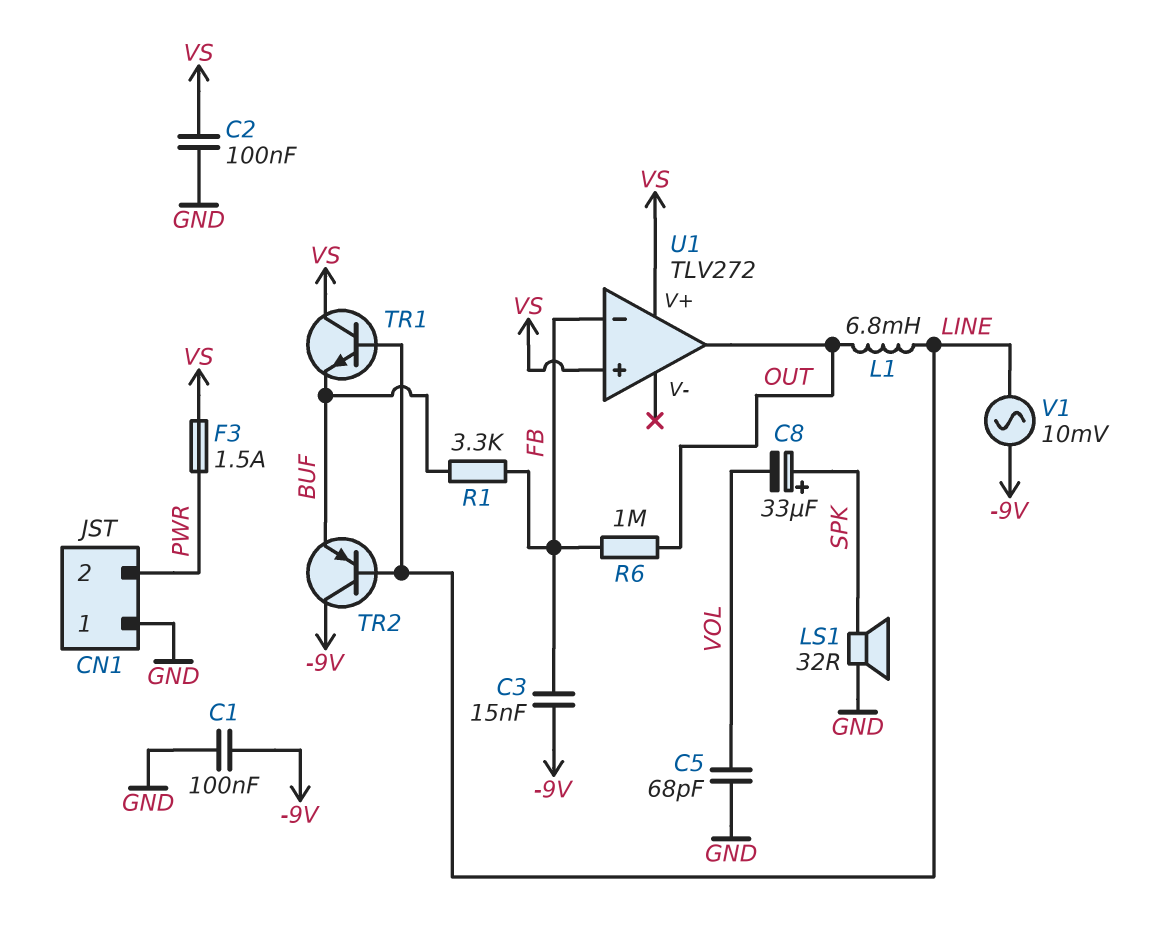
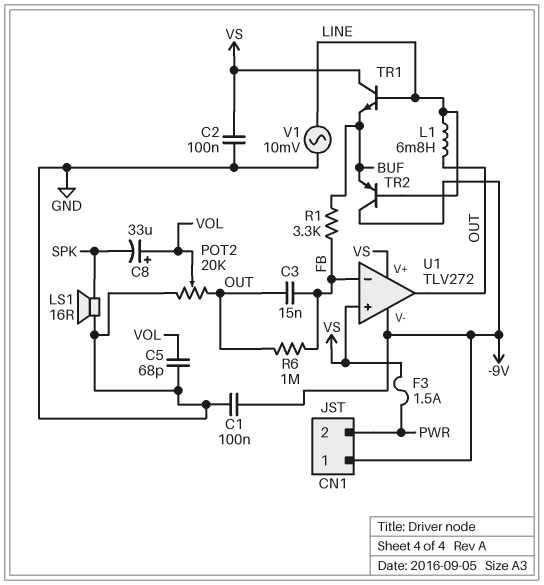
C3: 15nF (-9V, FB) -> 15nF (FB, OUT)
C8: 33uF (plus SPK, minus VOL) -> 33uF (plus VOL, minus SPK)
CN1 pin 1: GND -> -9V
LS1: speaker 32R (GND, SPK) -> speaker 16R (GND, SPK)
POT2: none -> 20k (GND, OUT, wiper VOL)
U1 pin V-: none -> -9V
V1: AC 10mV (-9V, LINE) -> AC 10mV (GND, LINE)

